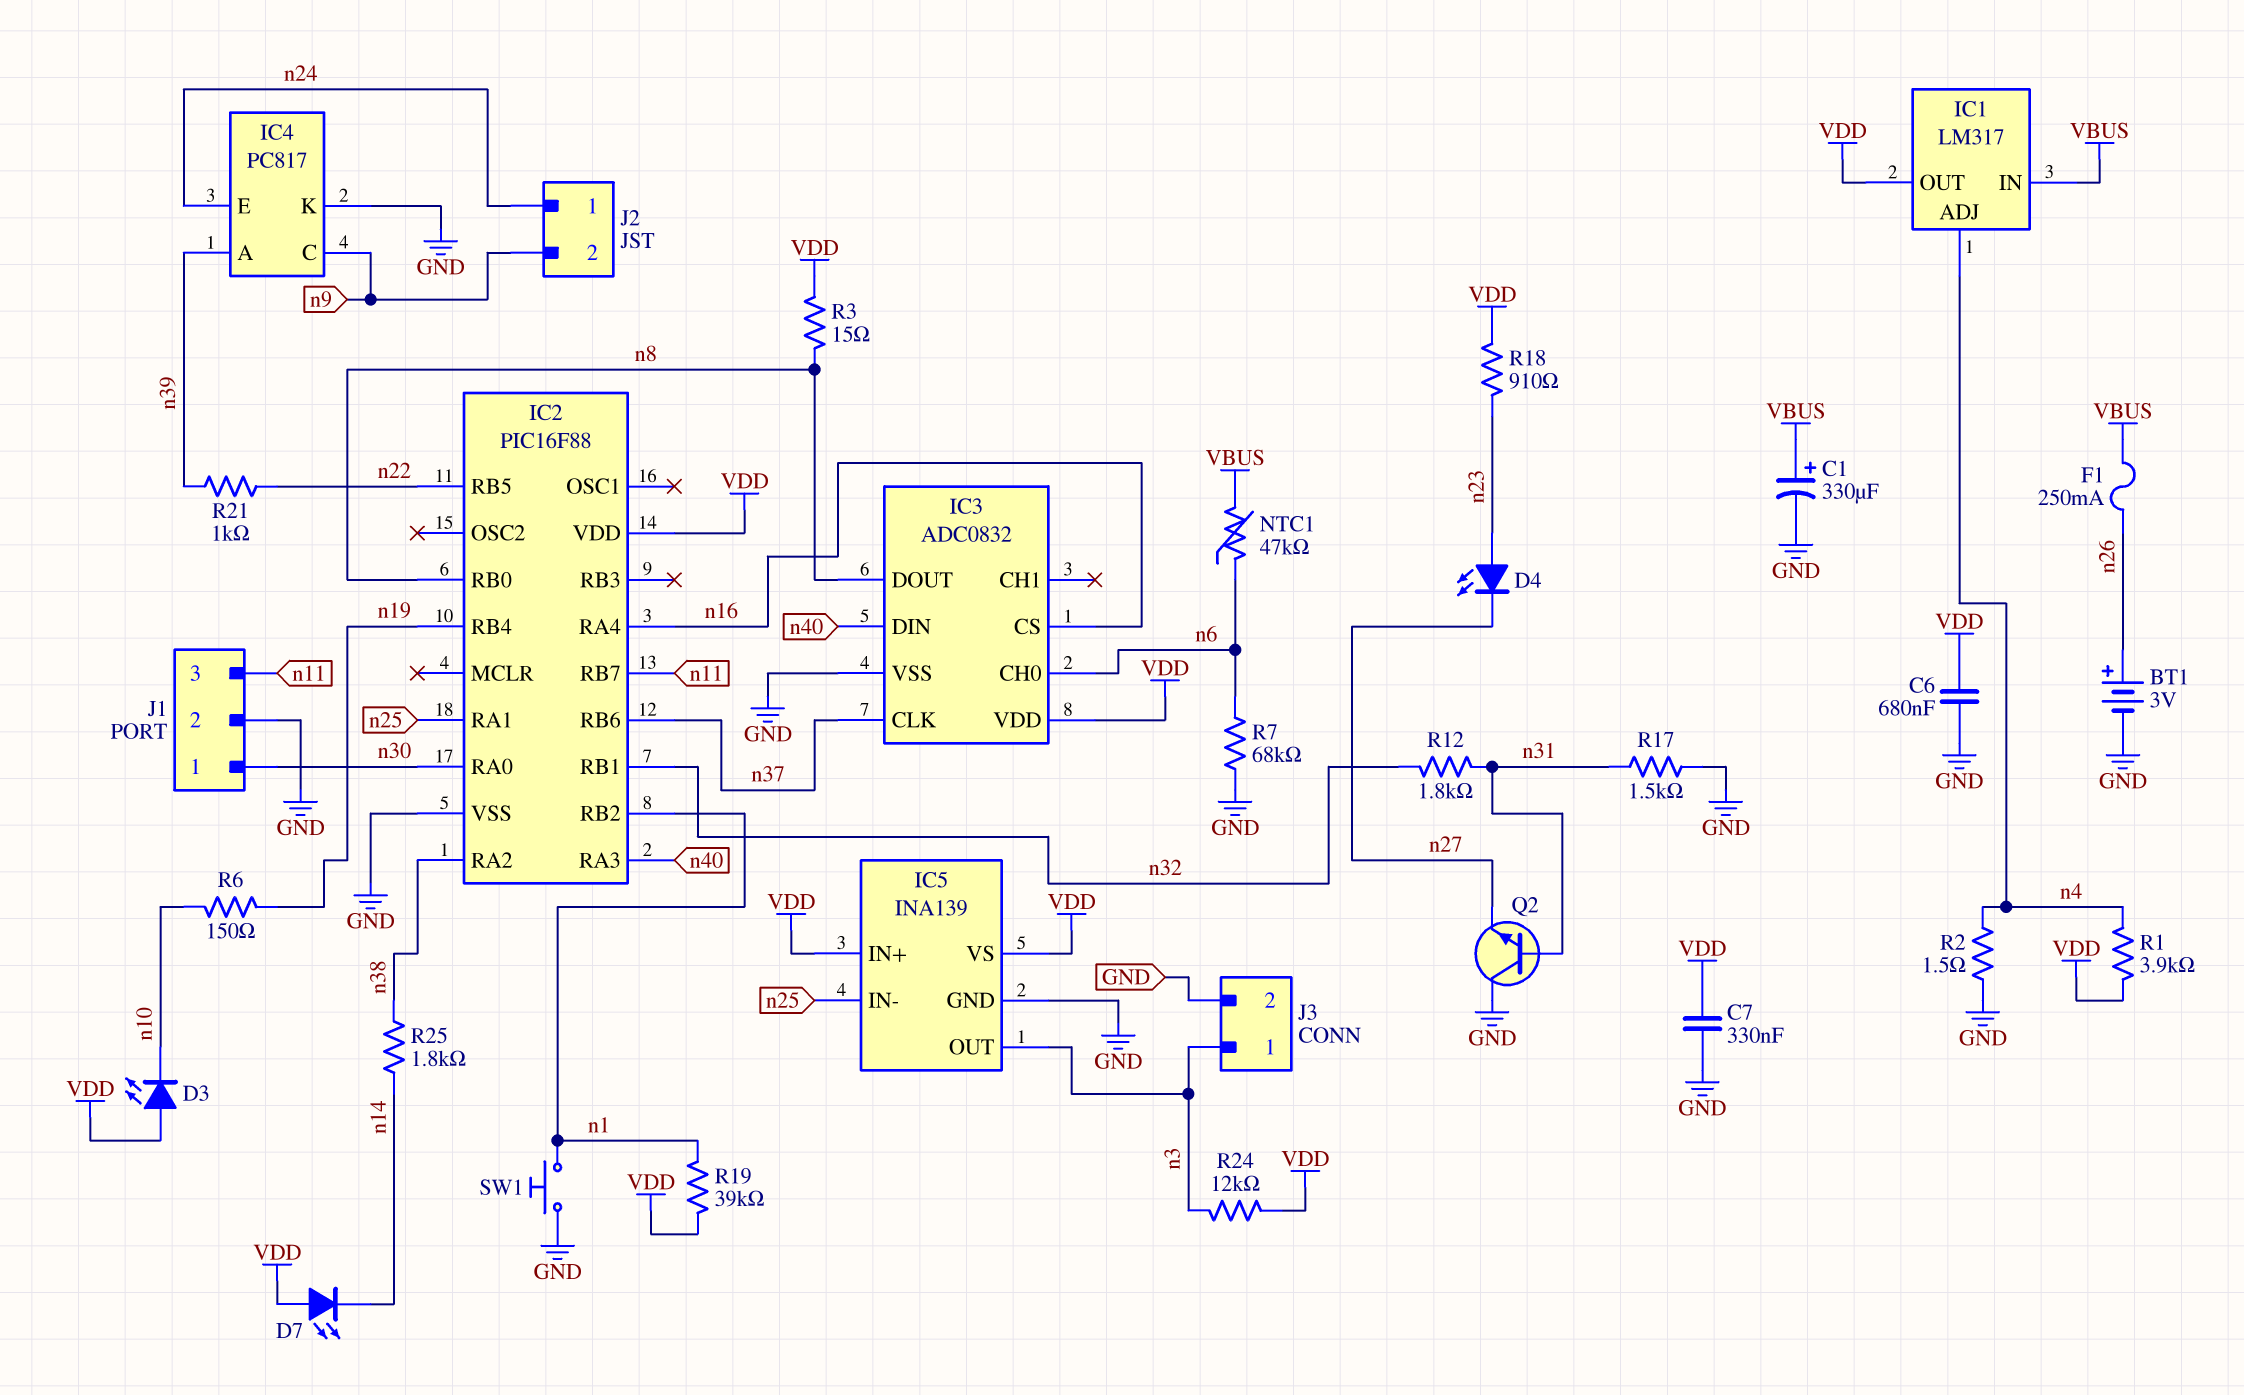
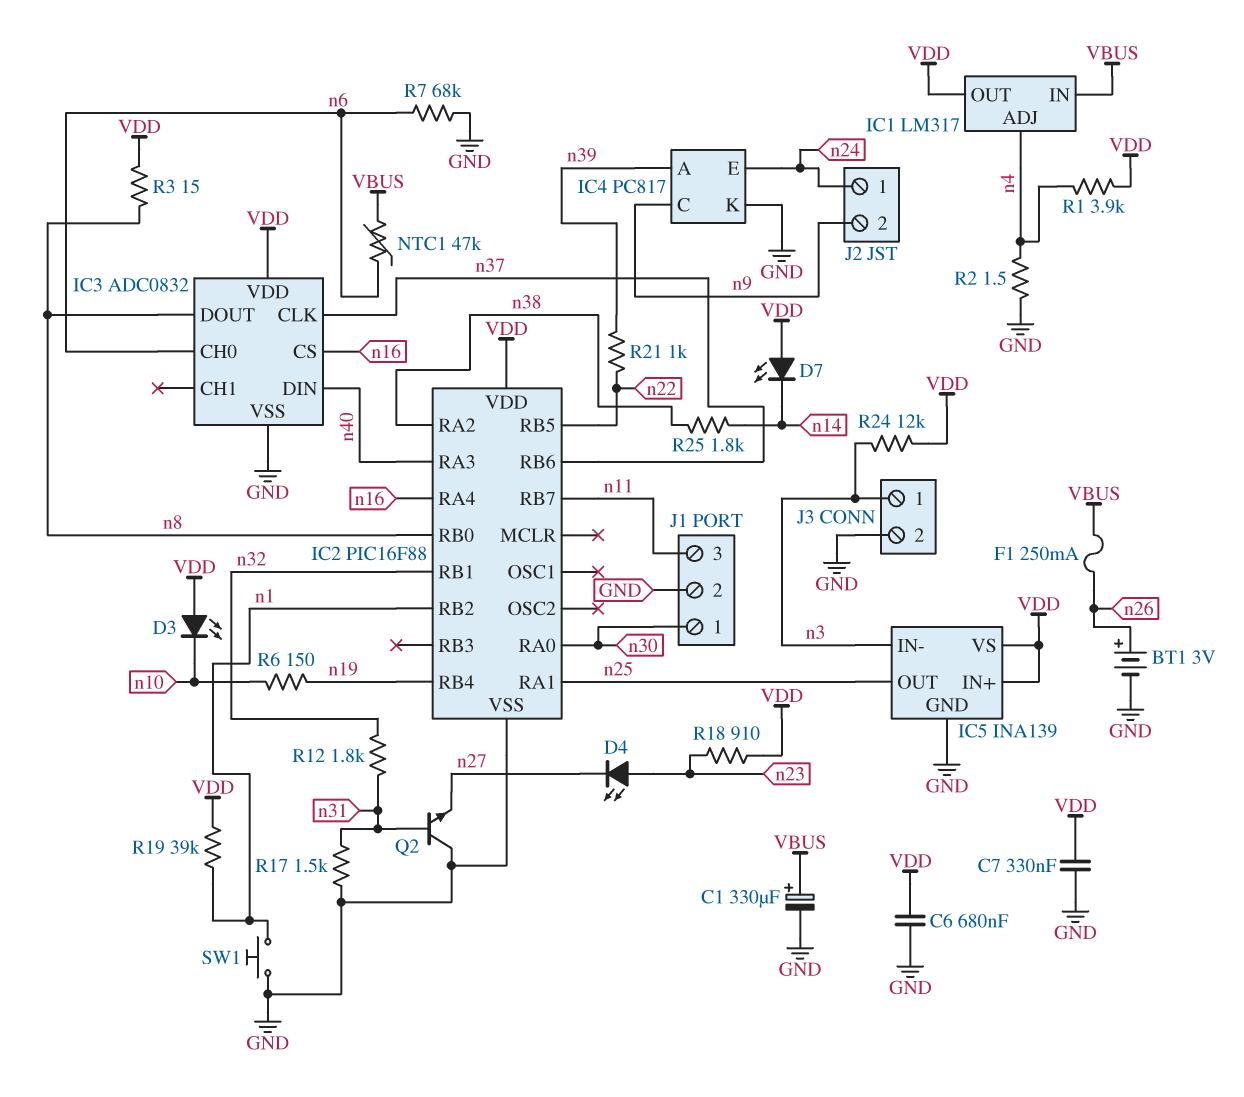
IC5 pin IN-: n25 -> n3
IC5 pin OUT: n3 -> n25

